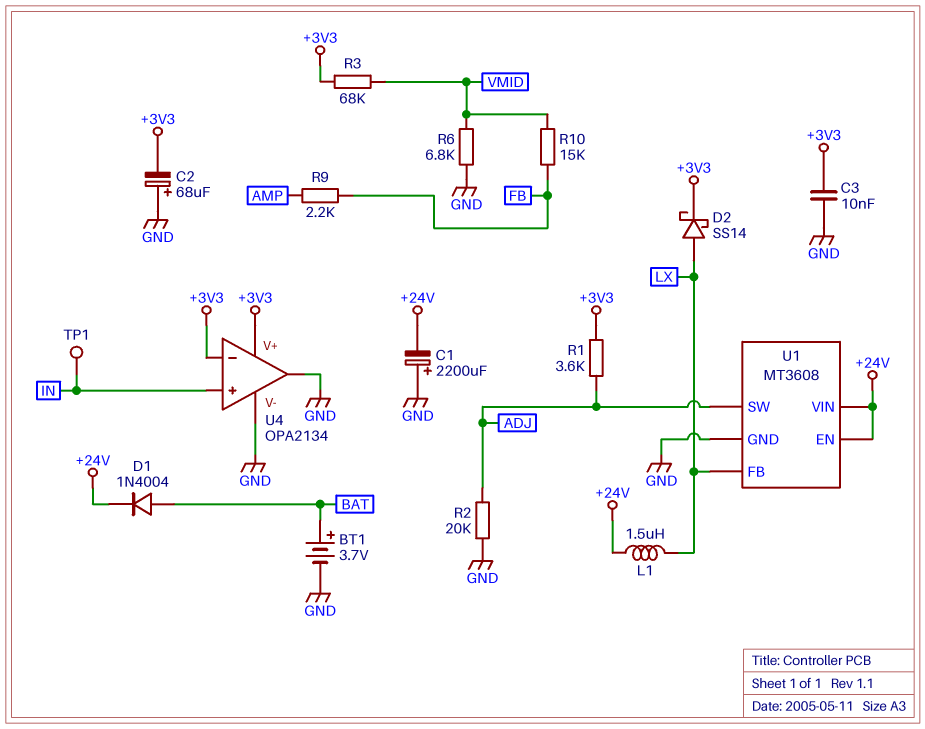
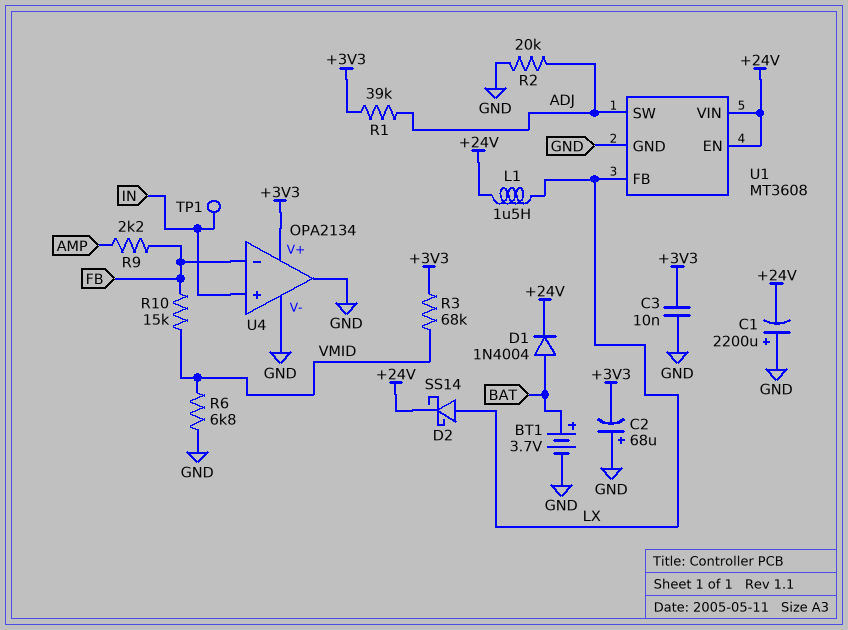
D2: schottky SS14 (A LX, K +3V3) -> schottky SS14 (A LX, K +24V)
R1: 3.6k (+3V3, ADJ) -> 39k (+3V3, ADJ)
U4 pin in-: +3V3 -> FB

